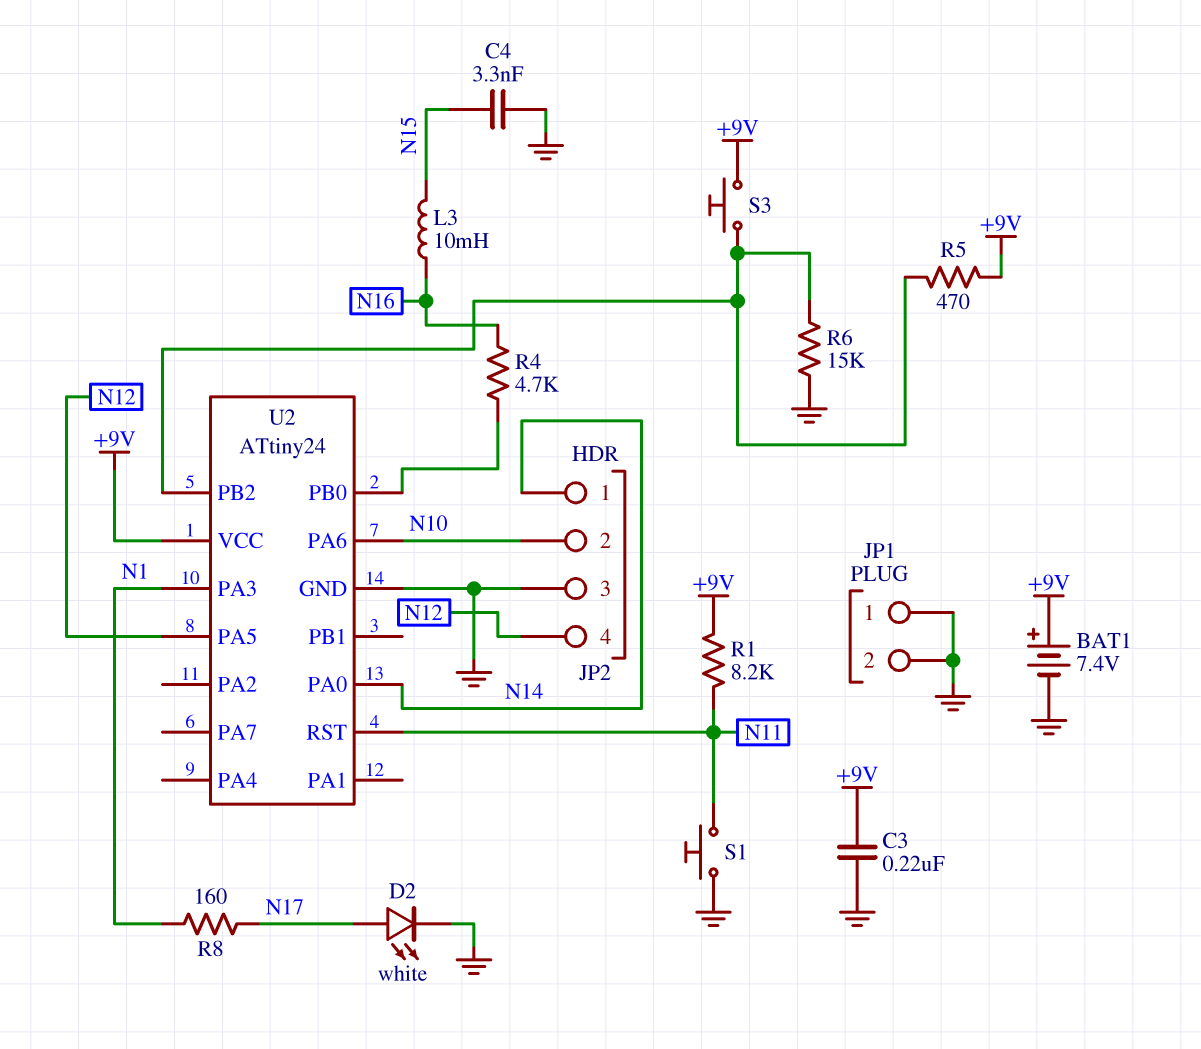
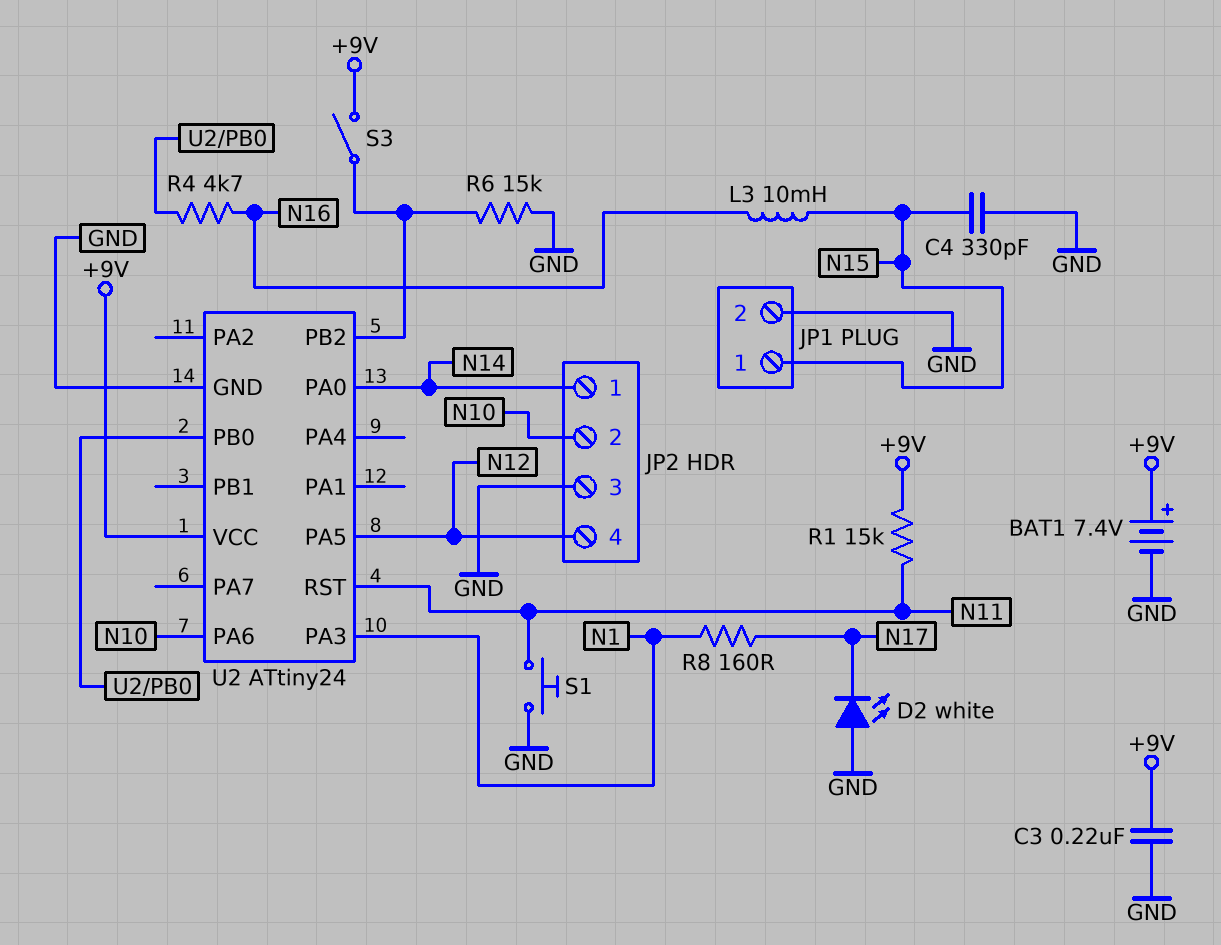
C4: 3.3nF (GND, N15) -> 330pF (GND, N15)
D2: LED white (A N17, K GND) -> LED white (A GND, K N17)
JP1 pin 1: GND -> N15
R1: 8.2k (+9V, N11) -> 15k (+9V, N11)
R5: 470 (+9V, U2/PB2) -> none
S3: button (+9V, U2/PB2) -> switch (+9V, U2/PB2)

